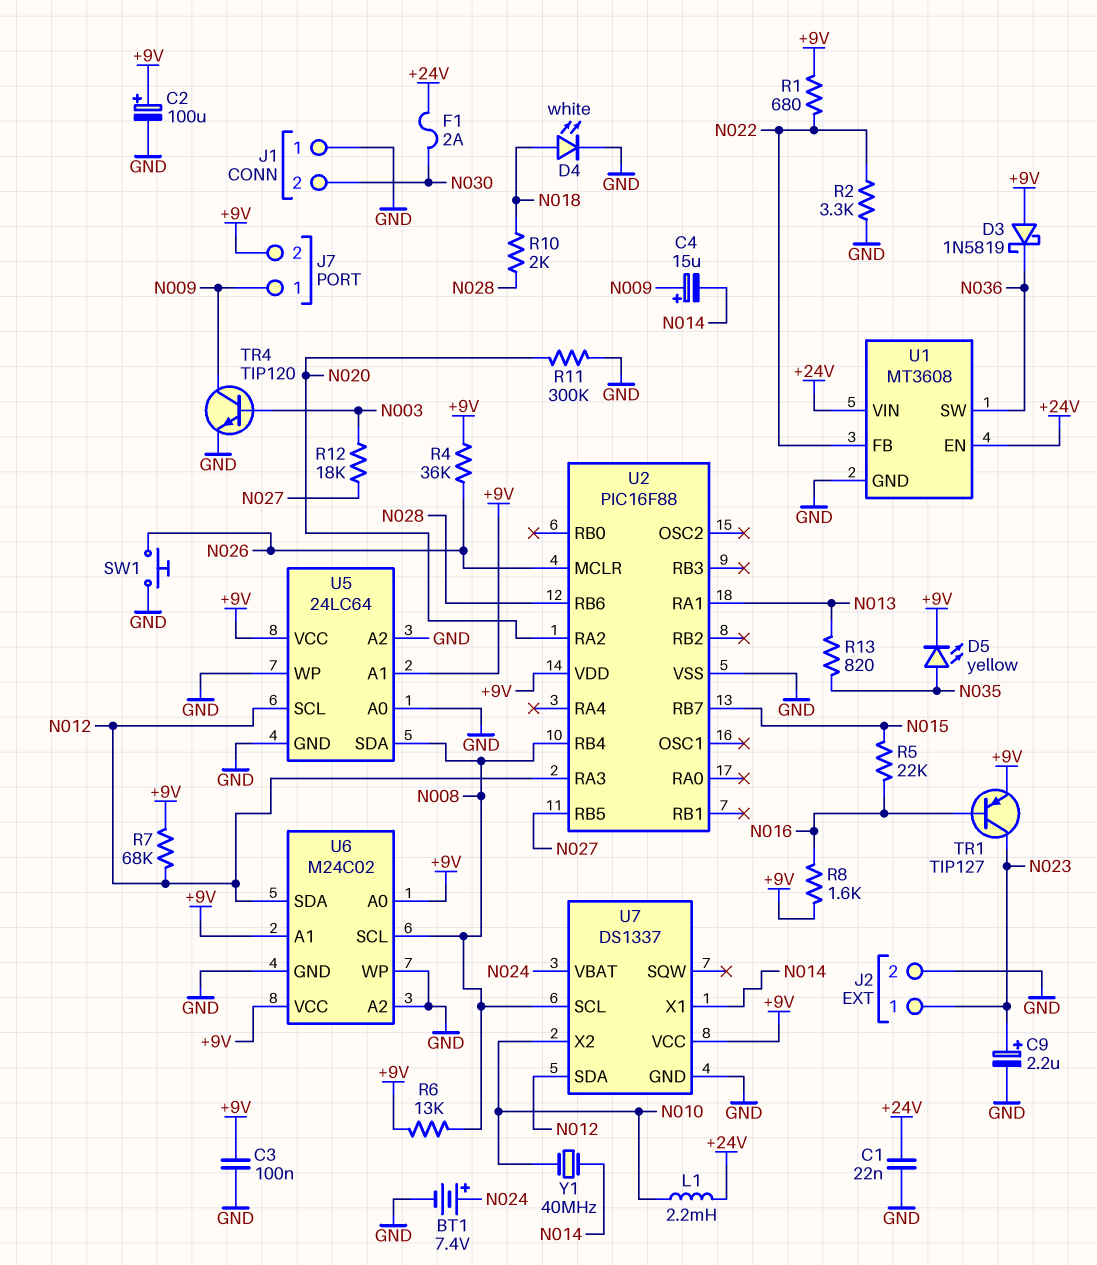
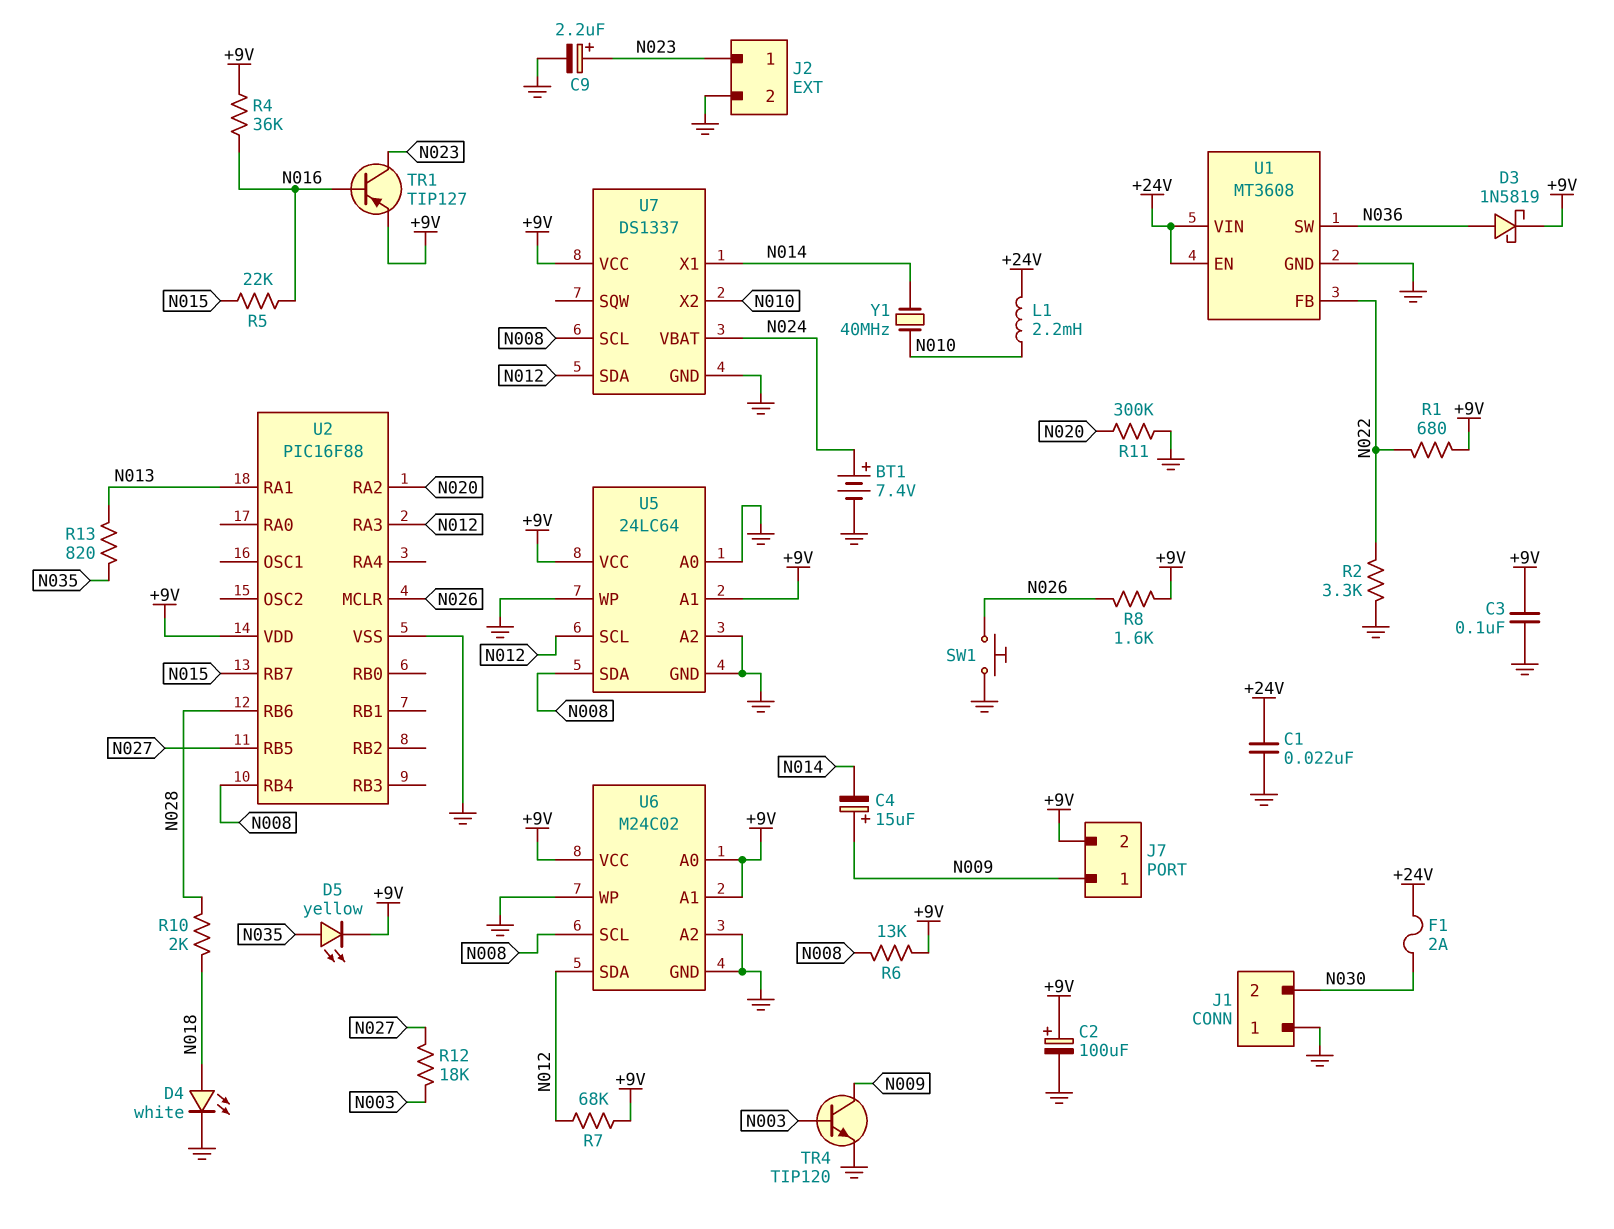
D3: schottky 1N5819 (A +9V, K N036) -> schottky 1N5819 (A N036, K +9V)
R4: 36k (+9V, N026) -> 36k (+9V, N016)
R8: 1.6k (+9V, N016) -> 1.6k (+9V, N026)

